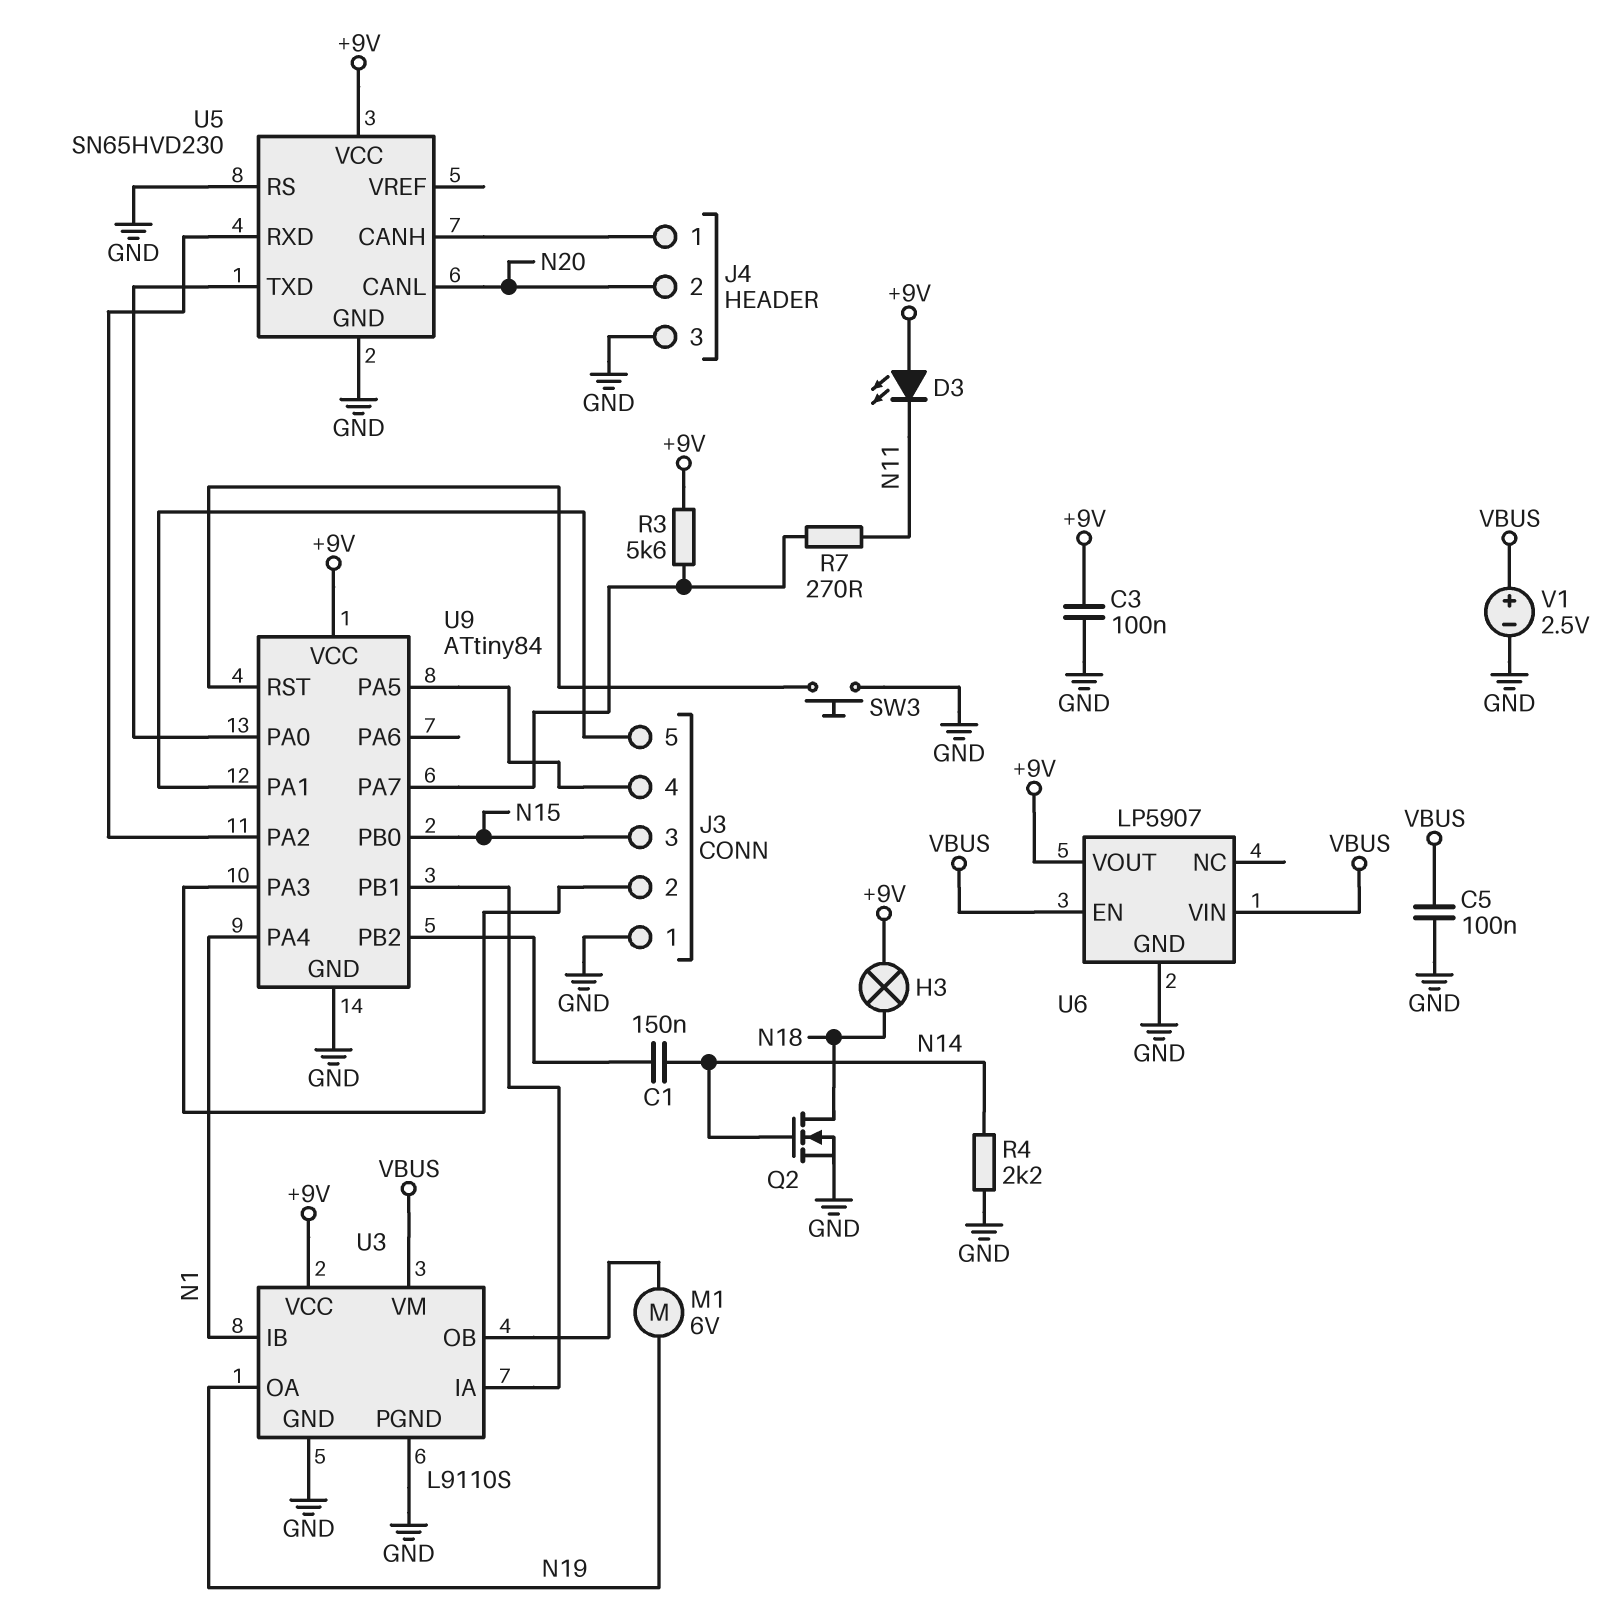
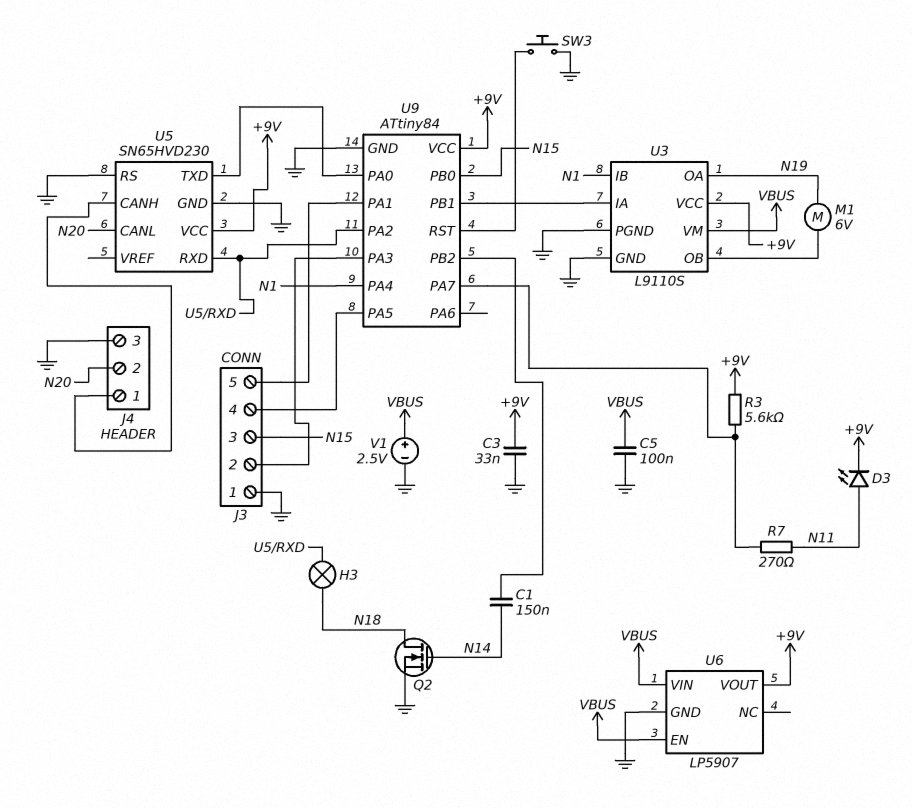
C3: 100nF (+9V, GND) -> 33nF (+9V, GND)
D3: LED (A +9V, K N11) -> LED (A N11, K +9V)
H3: lamp (+9V, N18) -> lamp (N18, U5/RXD)
R4: 2.2k (GND, N14) -> none

